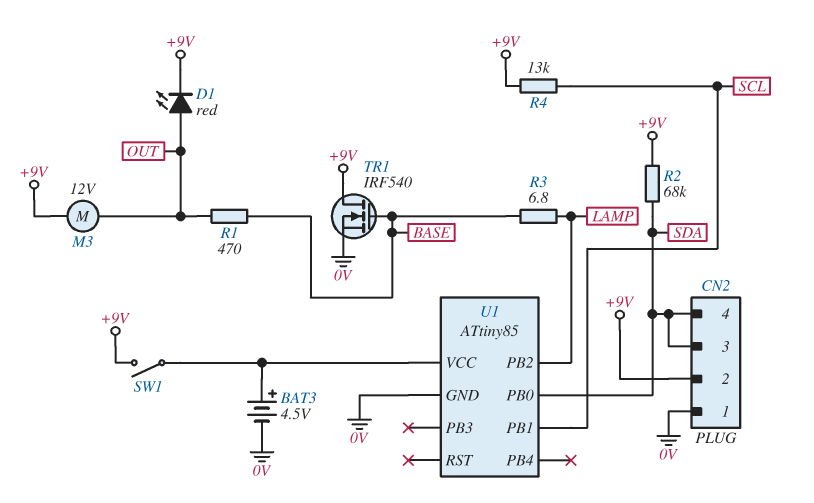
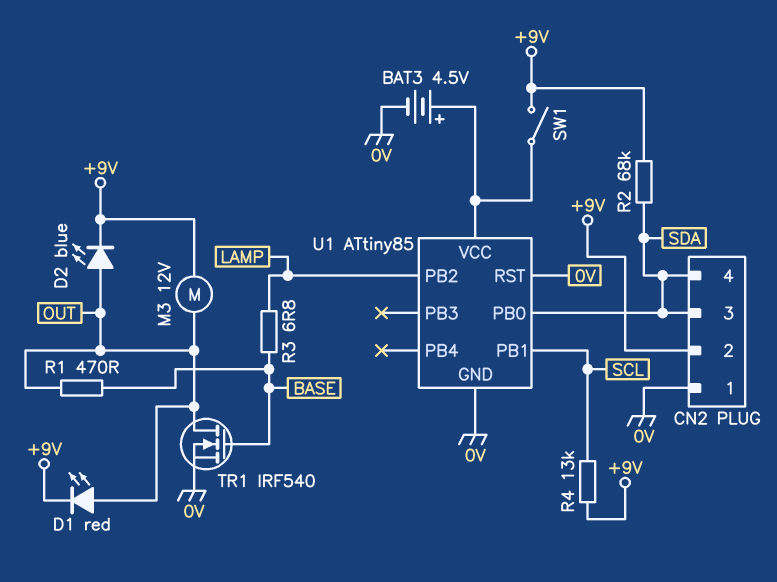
D2: none -> LED blue (A OUT, K +9V)
TR1: NMOS IRF540 (G BASE, D +9V, S 0V) -> NMOS IRF540 (G BASE, D OUT, S 0V)
U1 pin RST: none -> 0V

